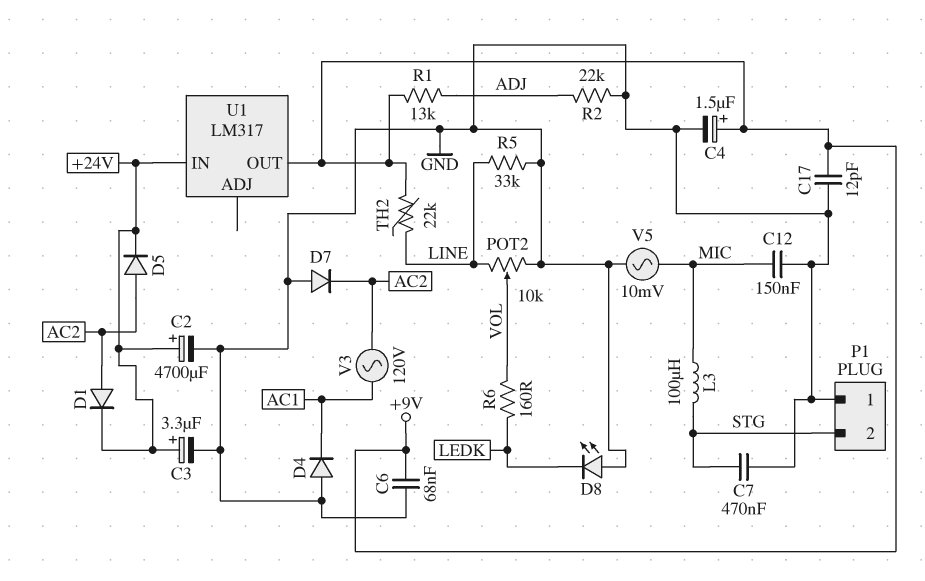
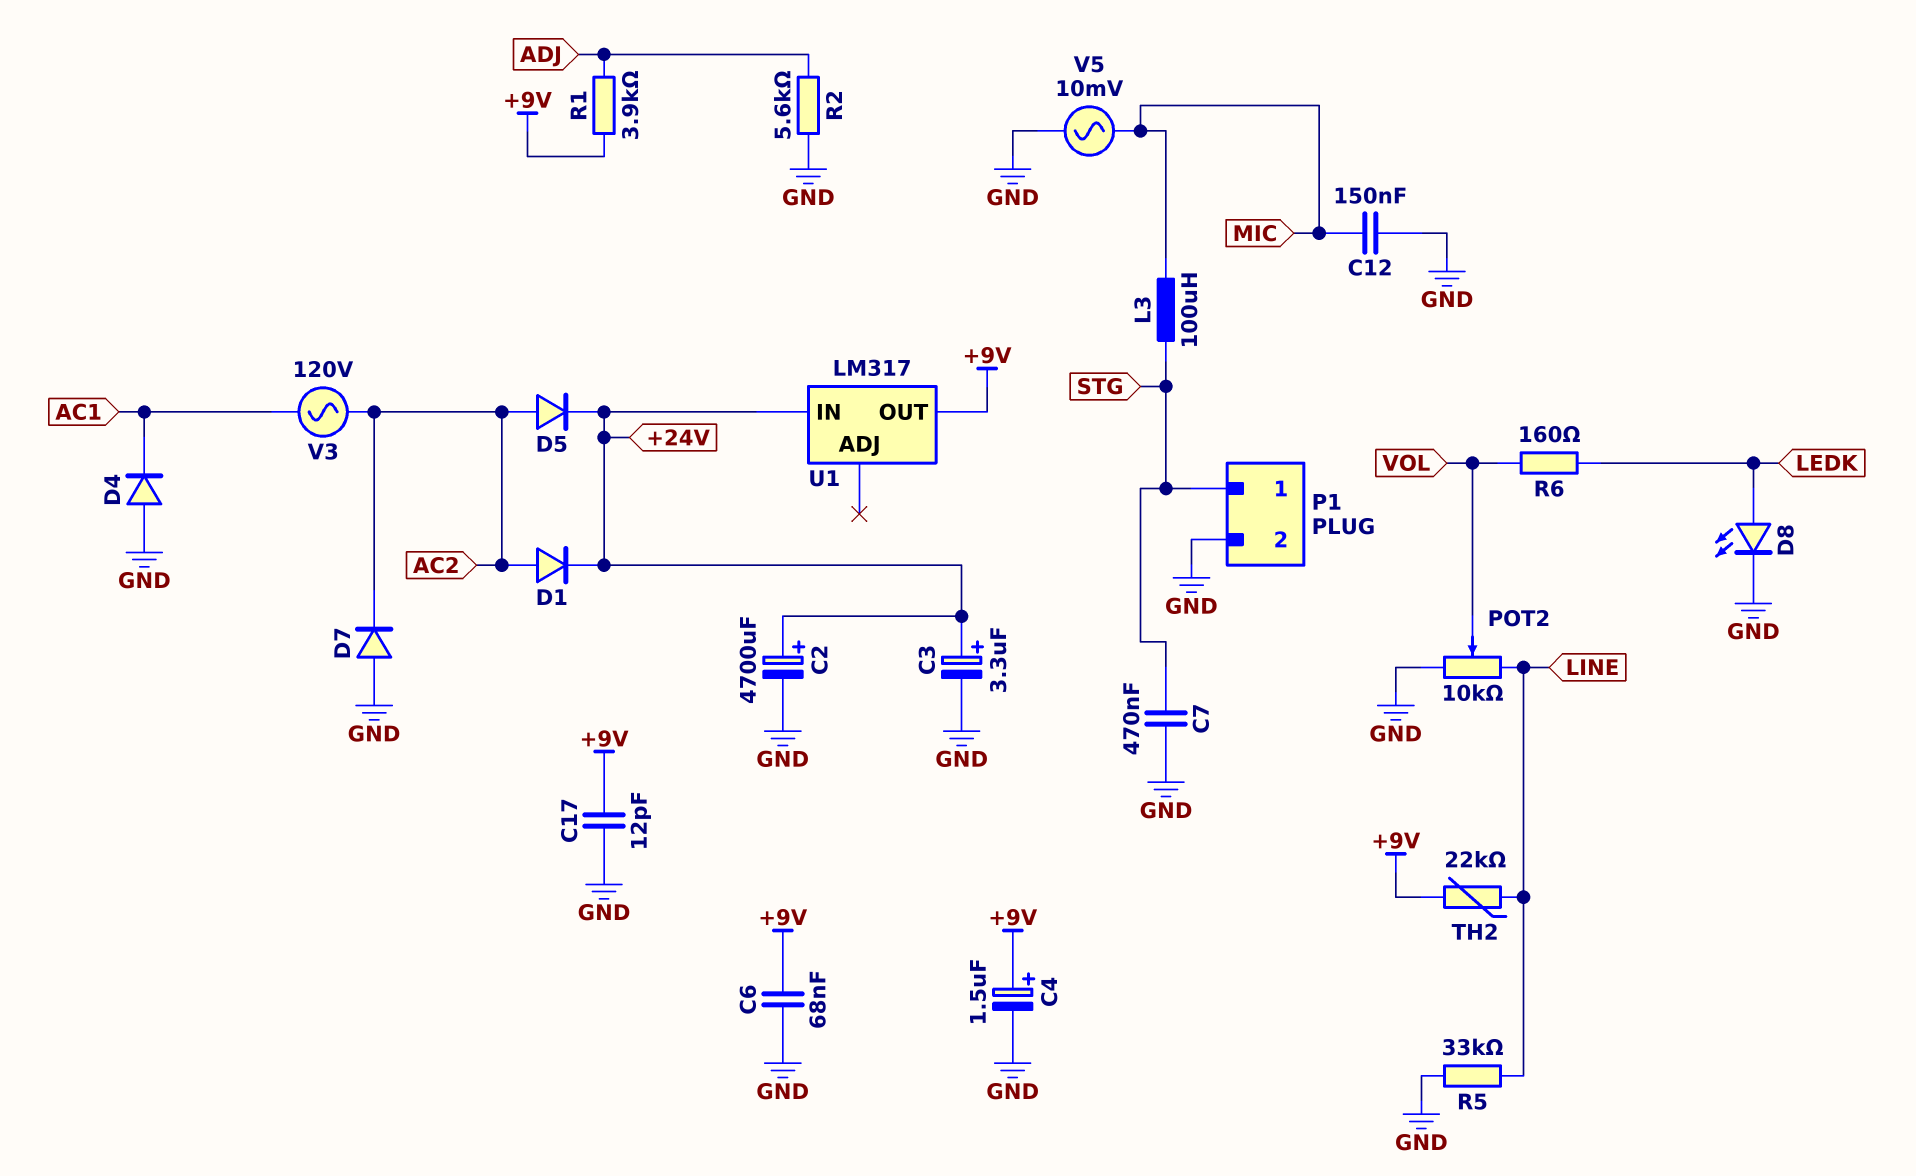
D8: LED (A GND, K LEDK) -> LED (A LEDK, K GND)
P1 pin 1: GND -> STG
P1 pin 2: STG -> GND
R1: 13k (+9V, ADJ) -> 3.9k (+9V, ADJ)
R2: 22k (ADJ, GND) -> 5.6k (ADJ, GND)

